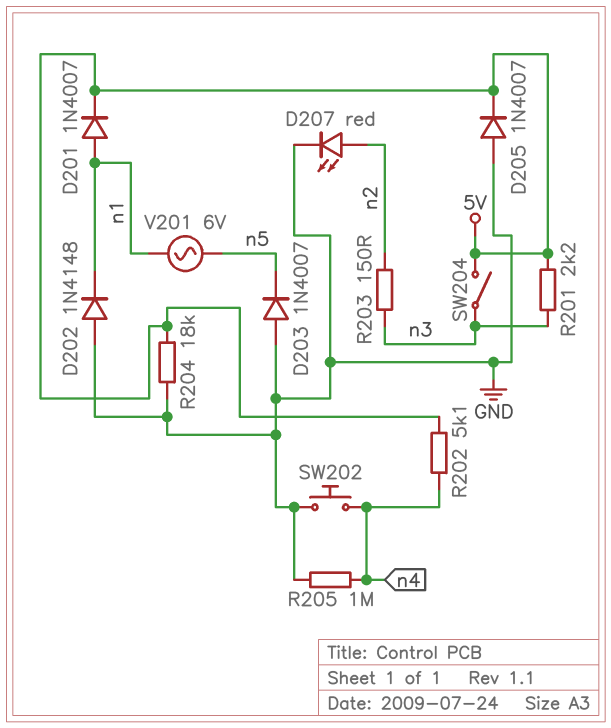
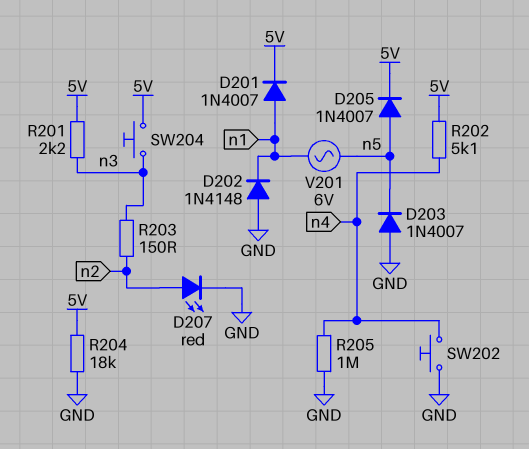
D205: diode 1N4007 (A GND, K 5V) -> diode 1N4007 (A n5, K 5V)
SW204: switch (5V, n3) -> button (5V, n3)

